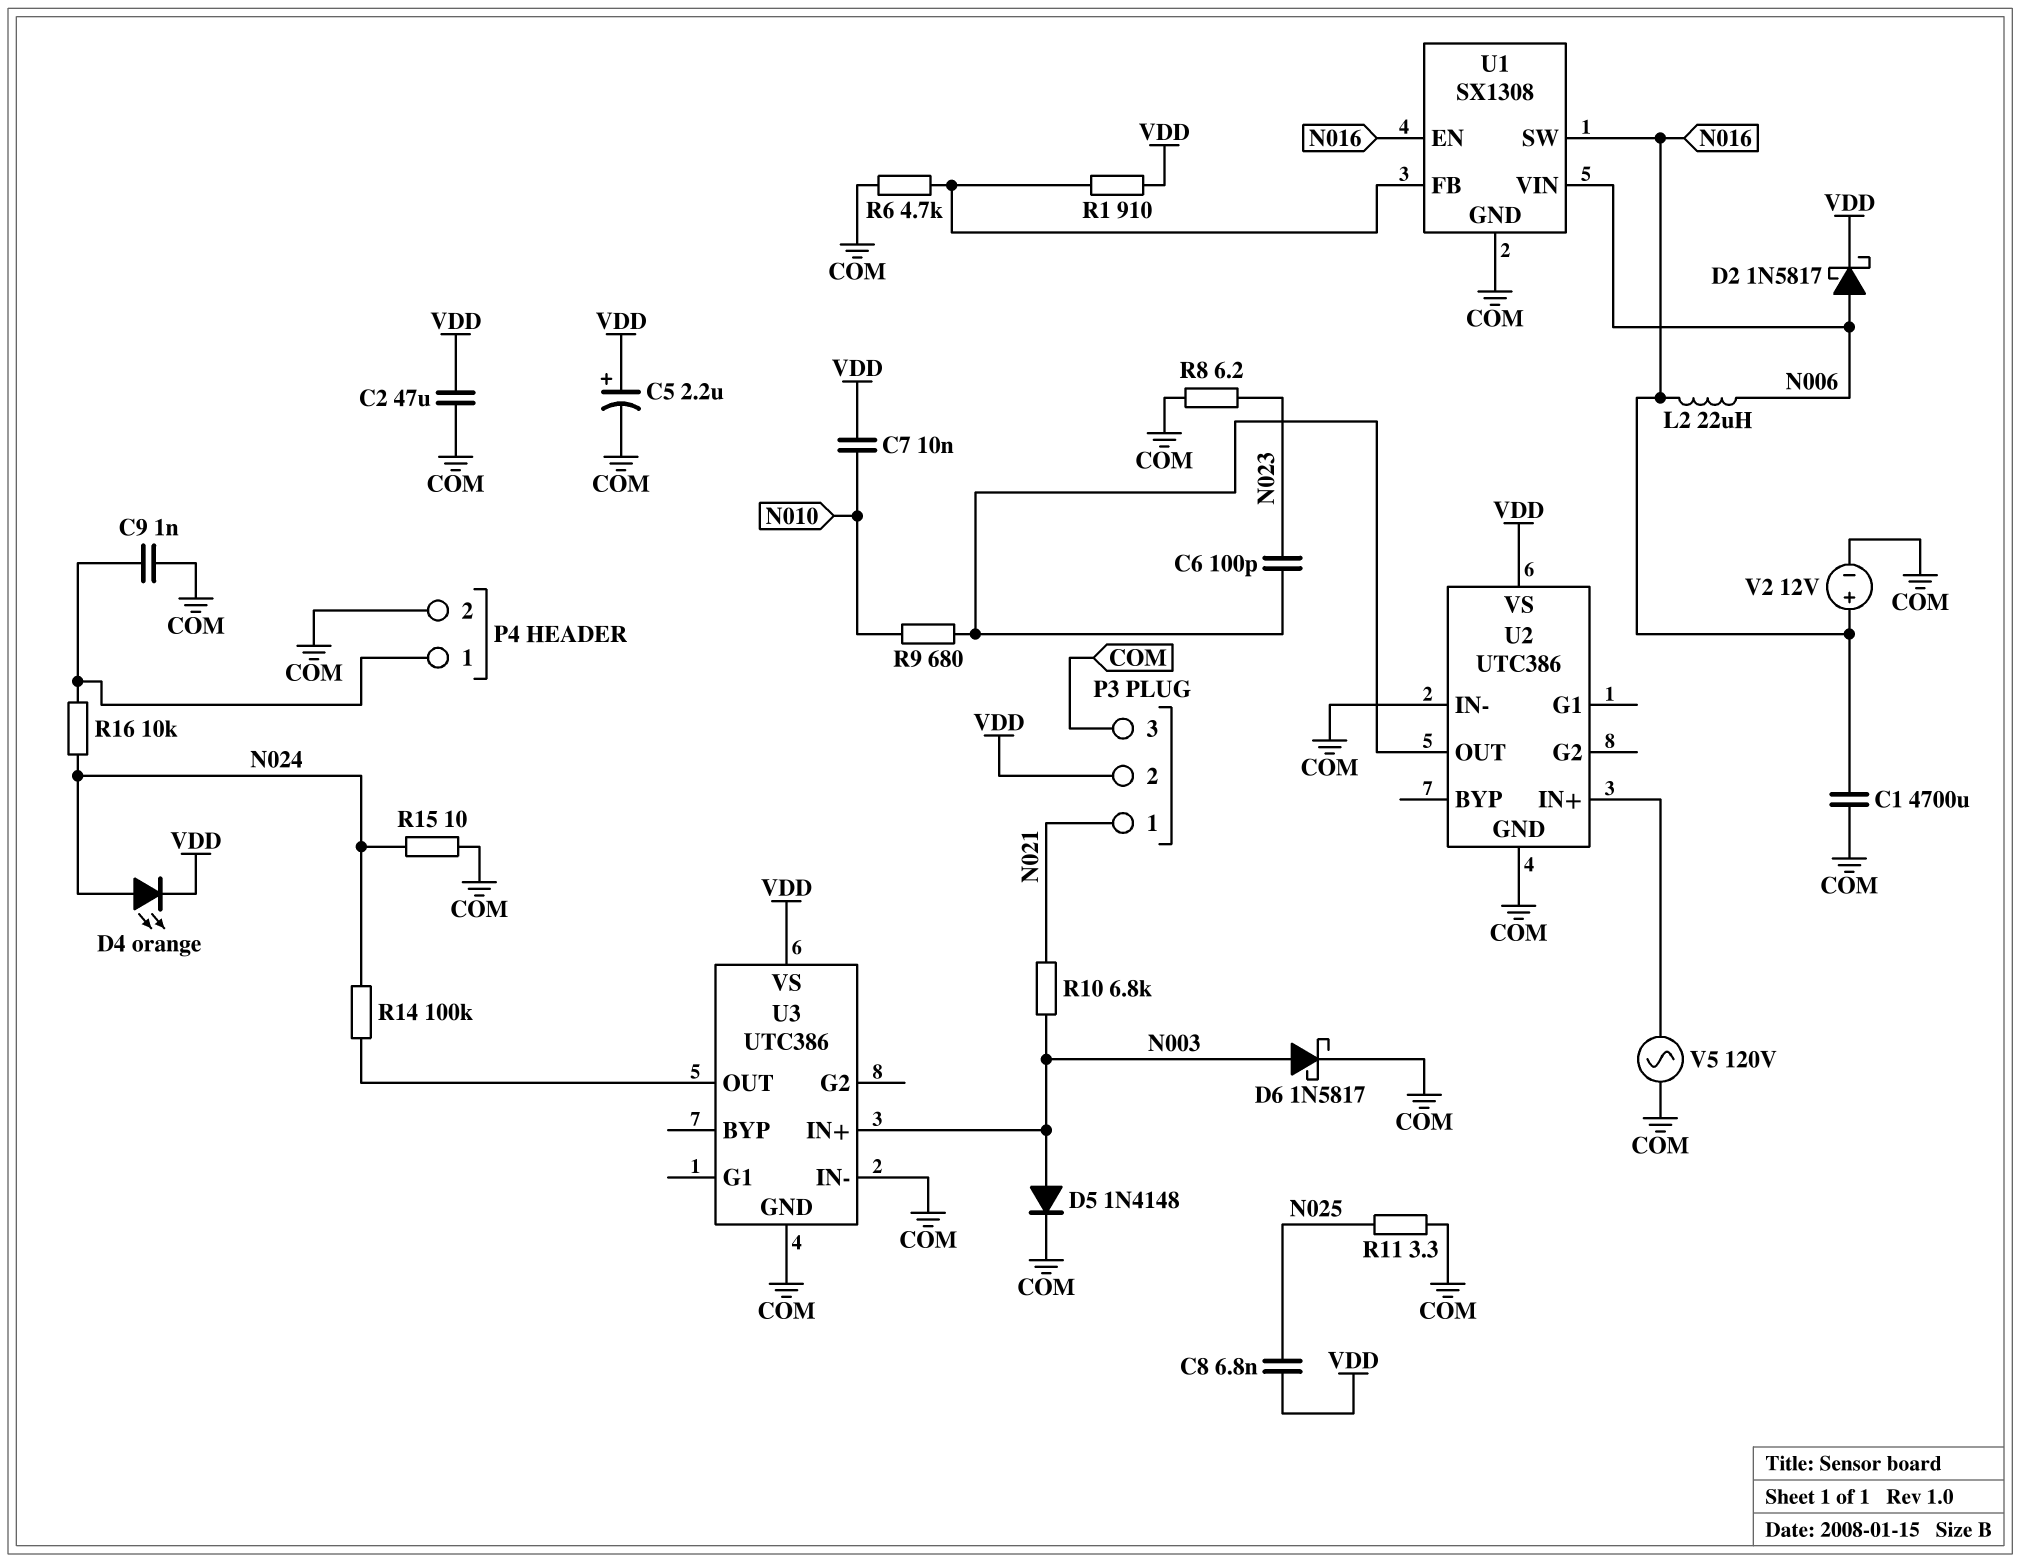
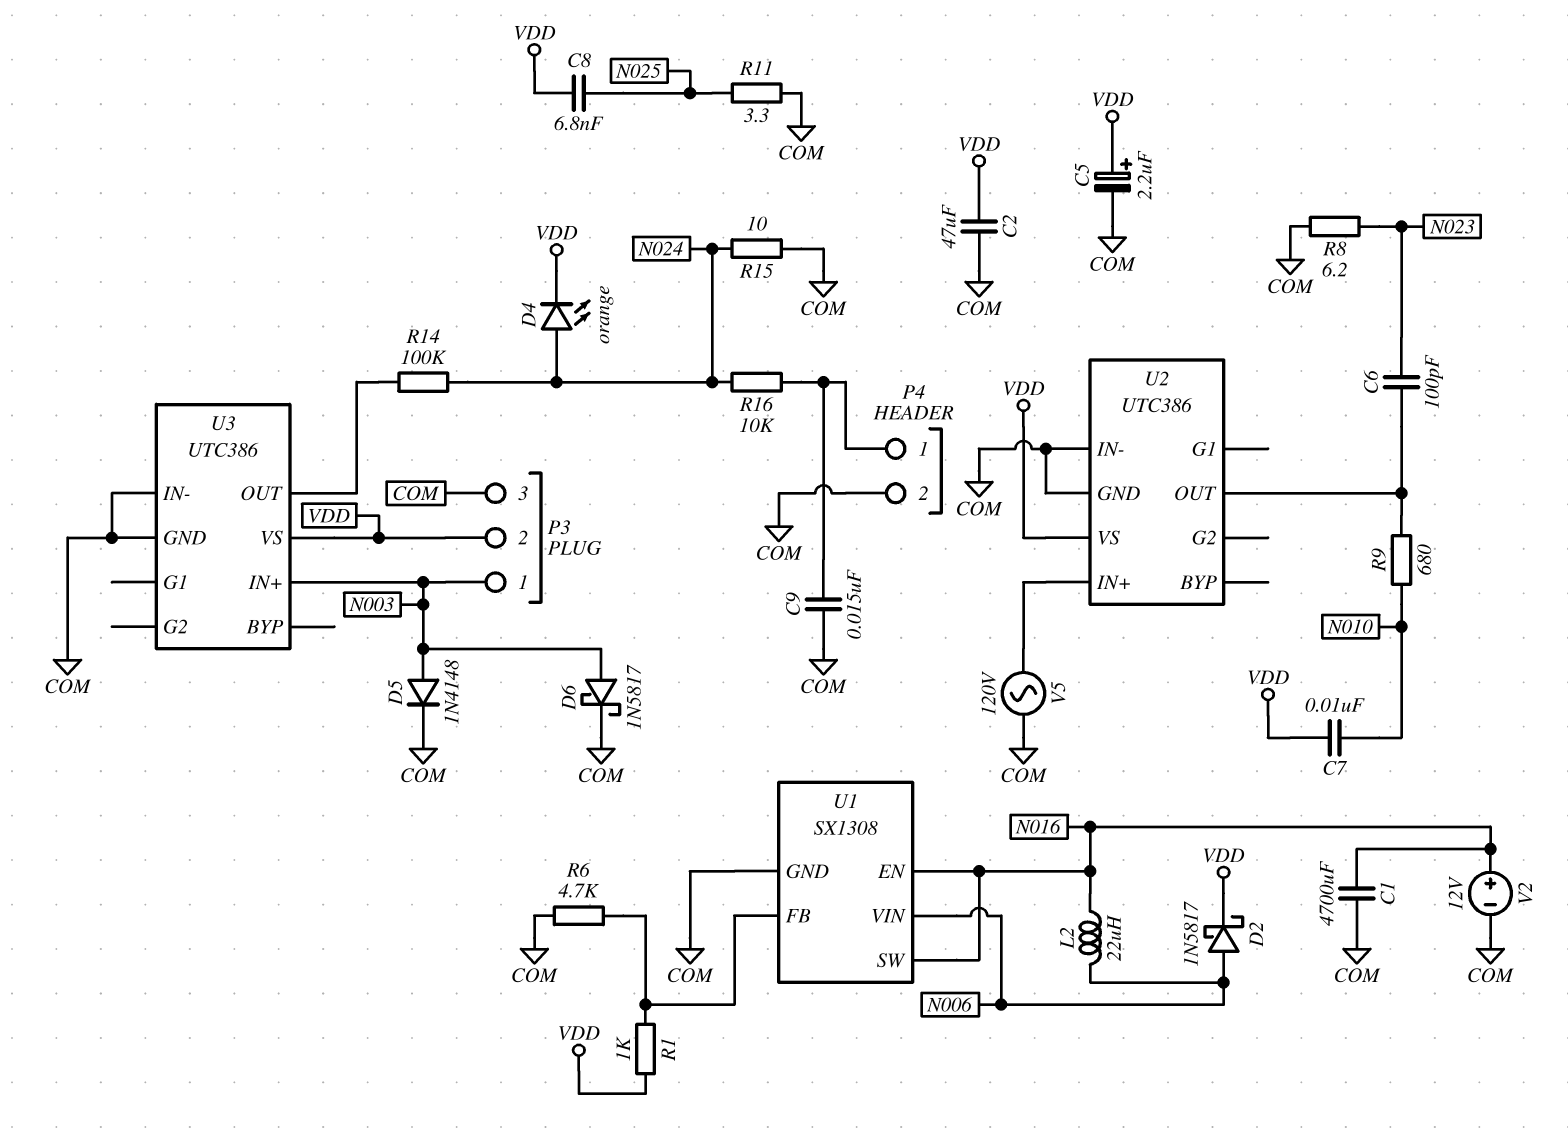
C9: 1nF (COM, P4/1) -> 15nF (COM, P4/1)
P3 pin 1: N021 -> N003
R1: 910 (U1/FB, VDD) -> 1k (U1/FB, VDD)
R10: 6.8k (N003, N021) -> none

